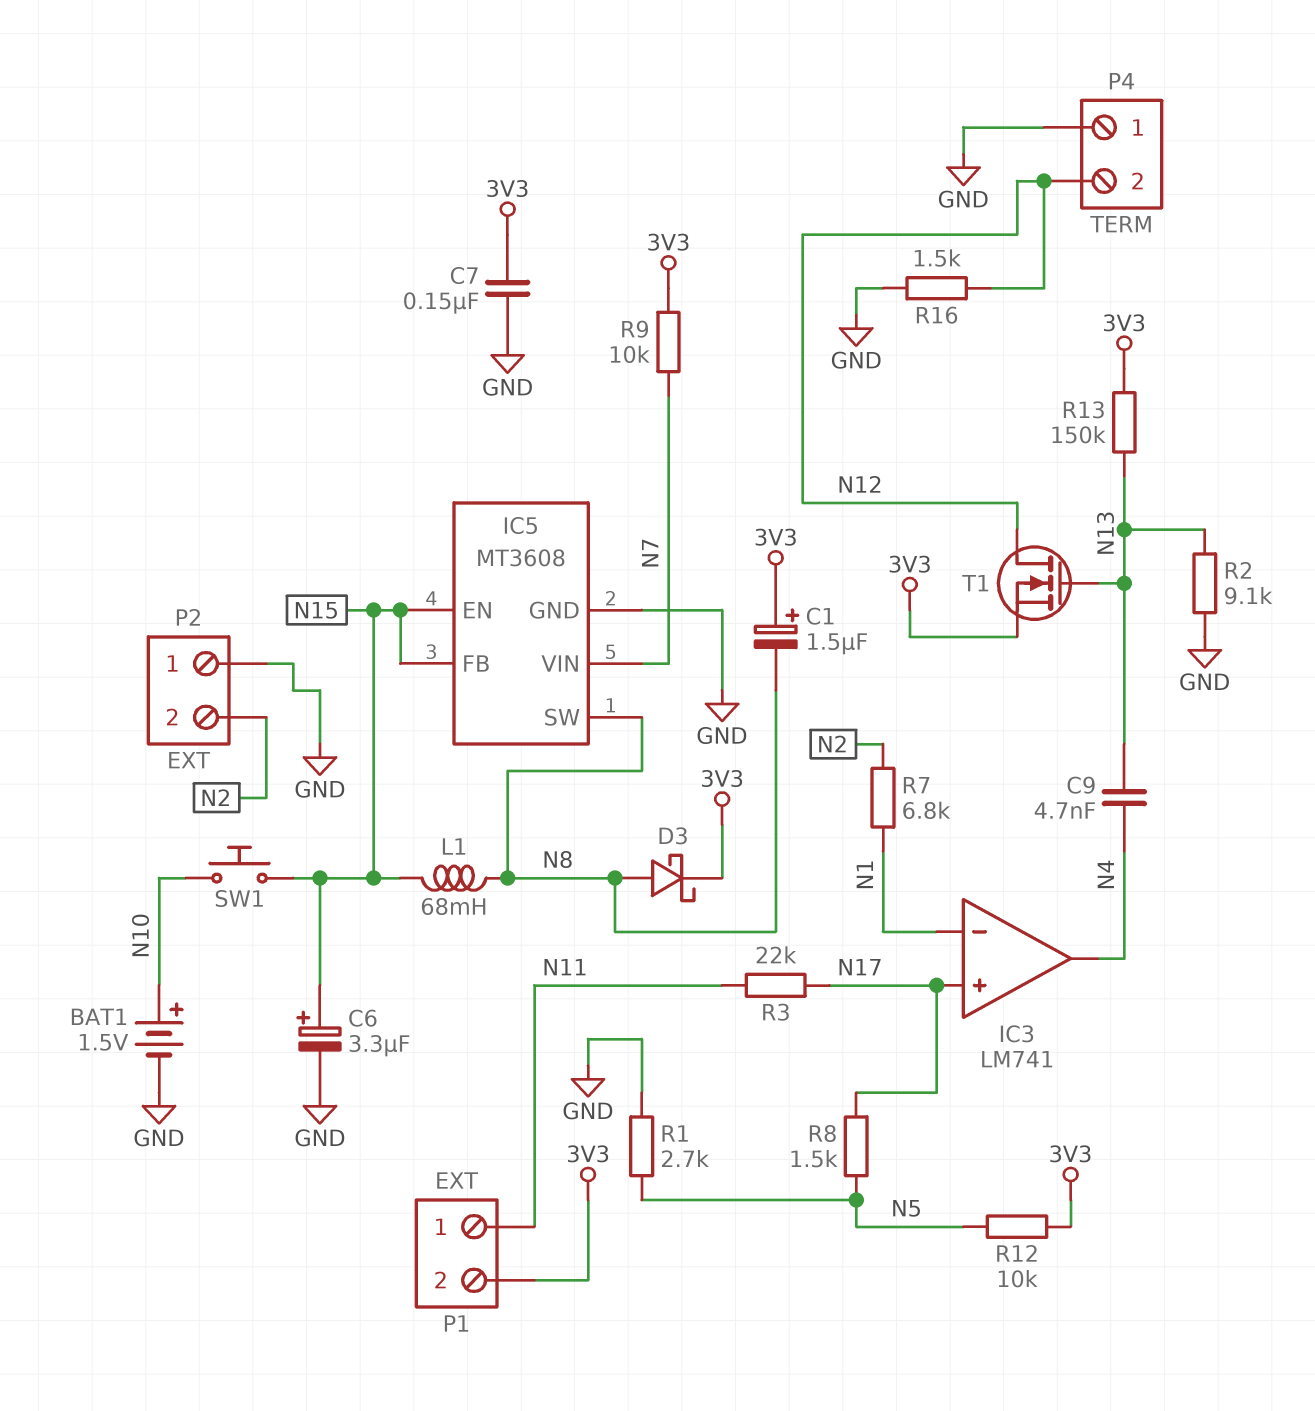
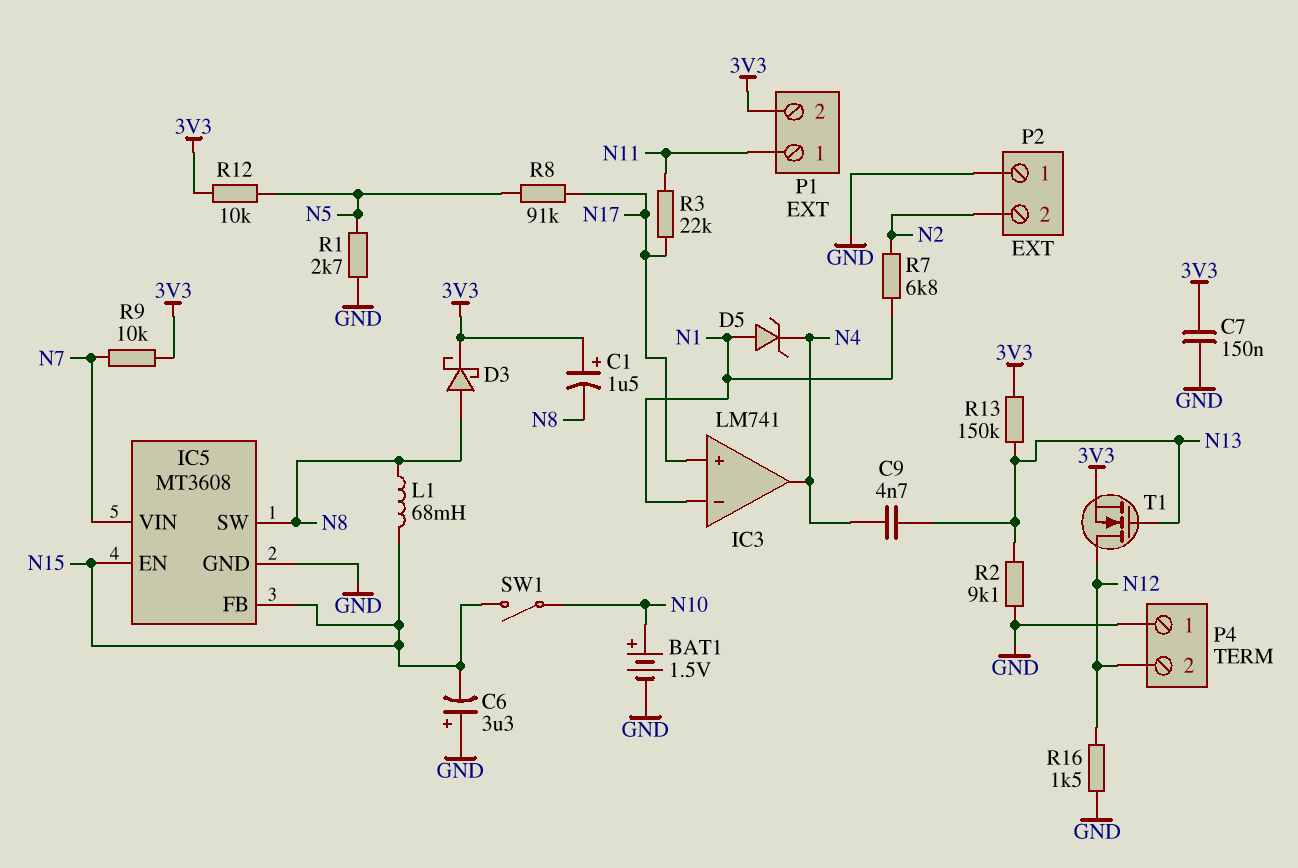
C6: 3.3uF (plus N15, minus GND) -> 3.3uF (plus GND, minus N15)
D5: none -> zener (A N1, K N4)
R8: 1.5k (N5, N17) -> 91k (N5, N17)
SW1: button (N10, N15) -> switch (N10, N15)

